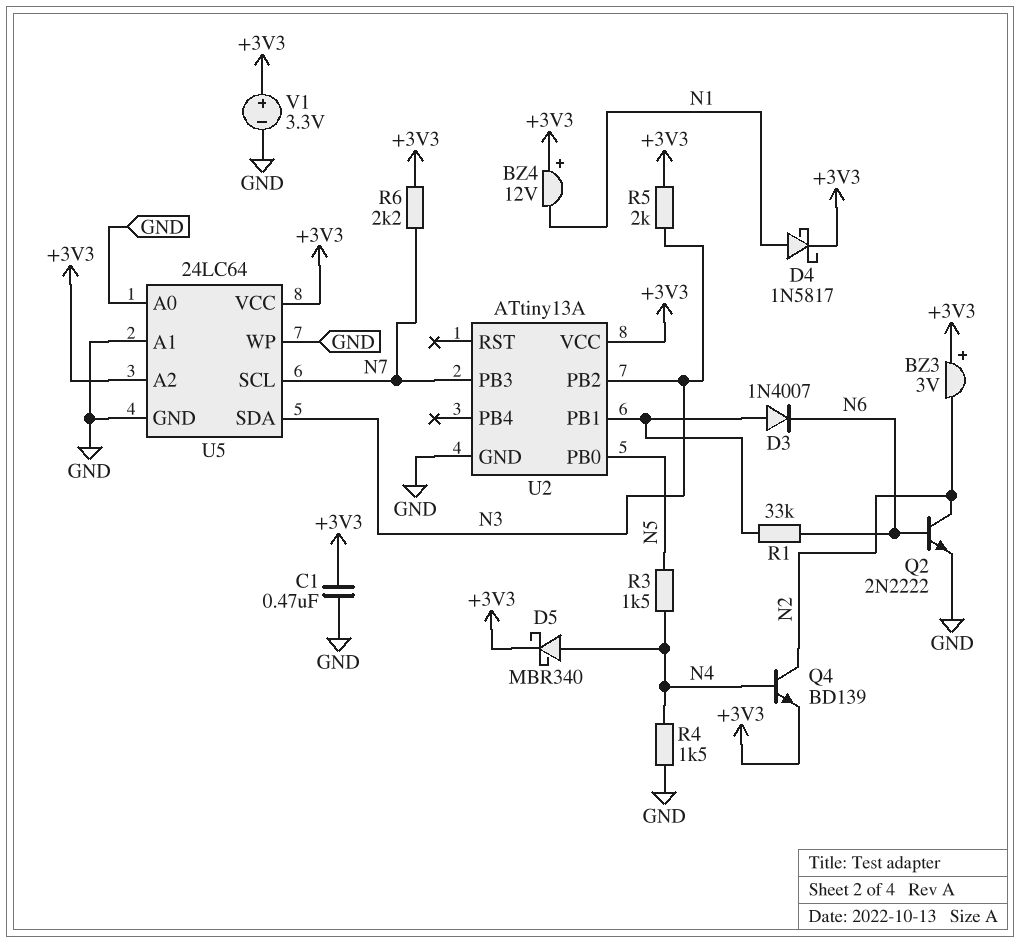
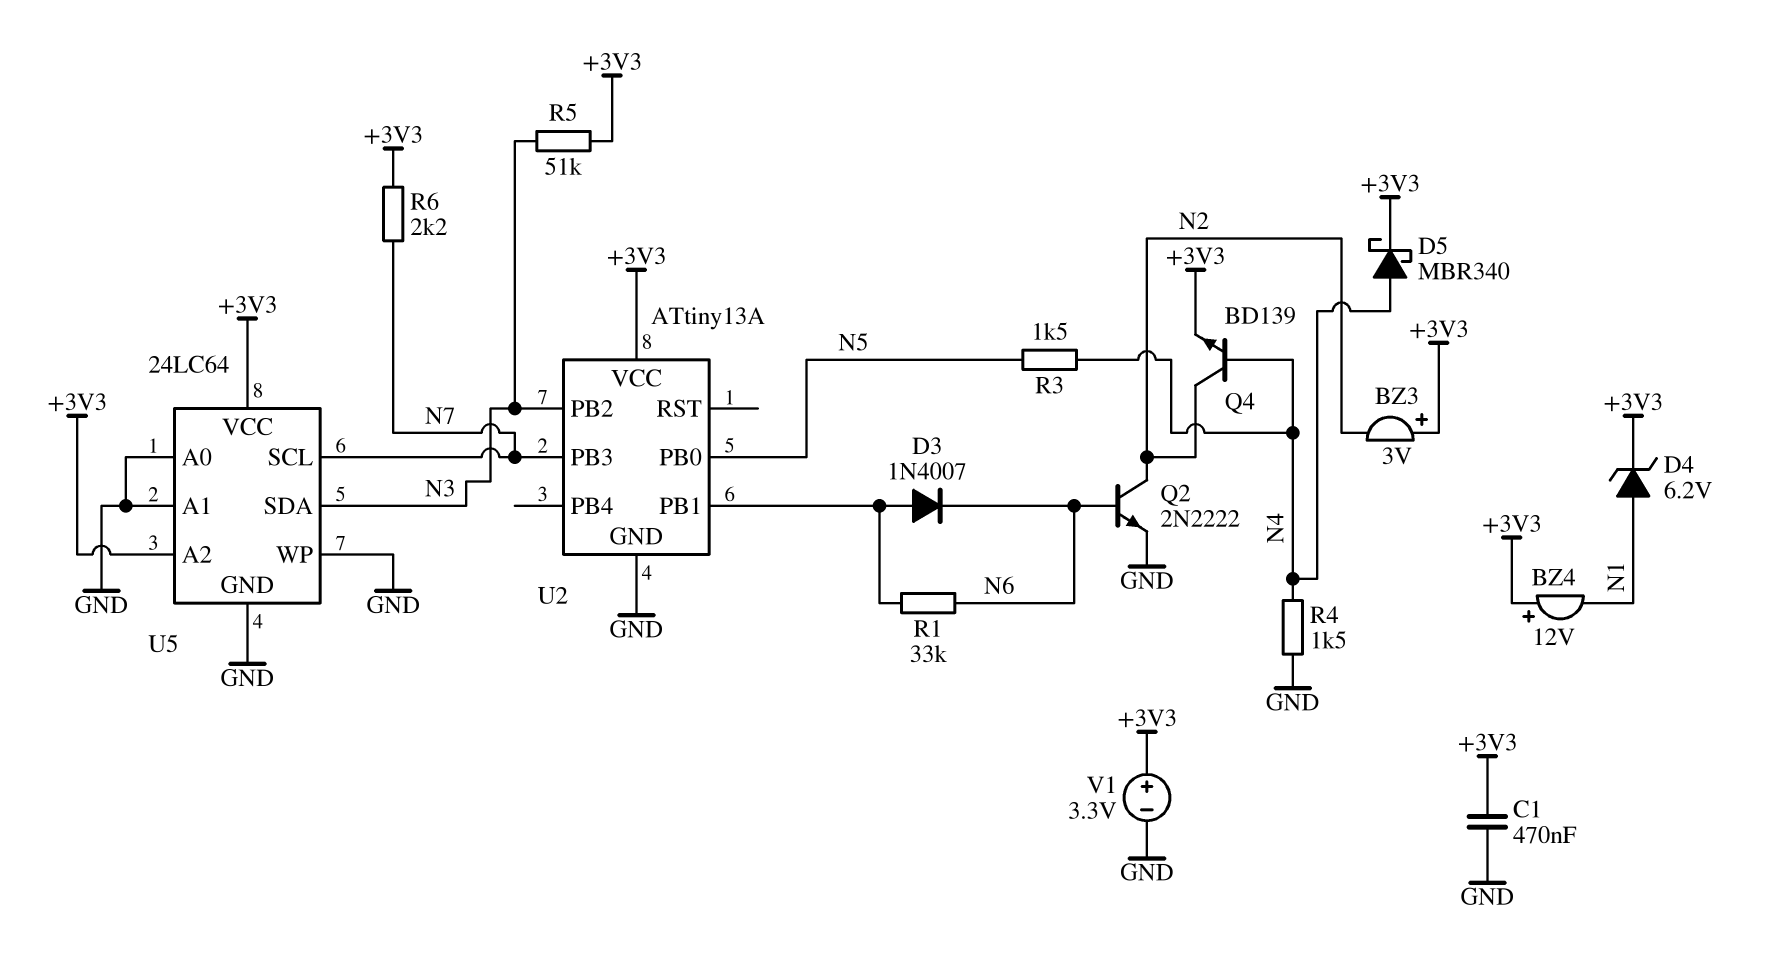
D4: schottky 1N5817 (A N1, K +3V3) -> zener 6.2V (A N1, K +3V3)
R5: 2k (+3V3, N3) -> 51k (+3V3, N3)

